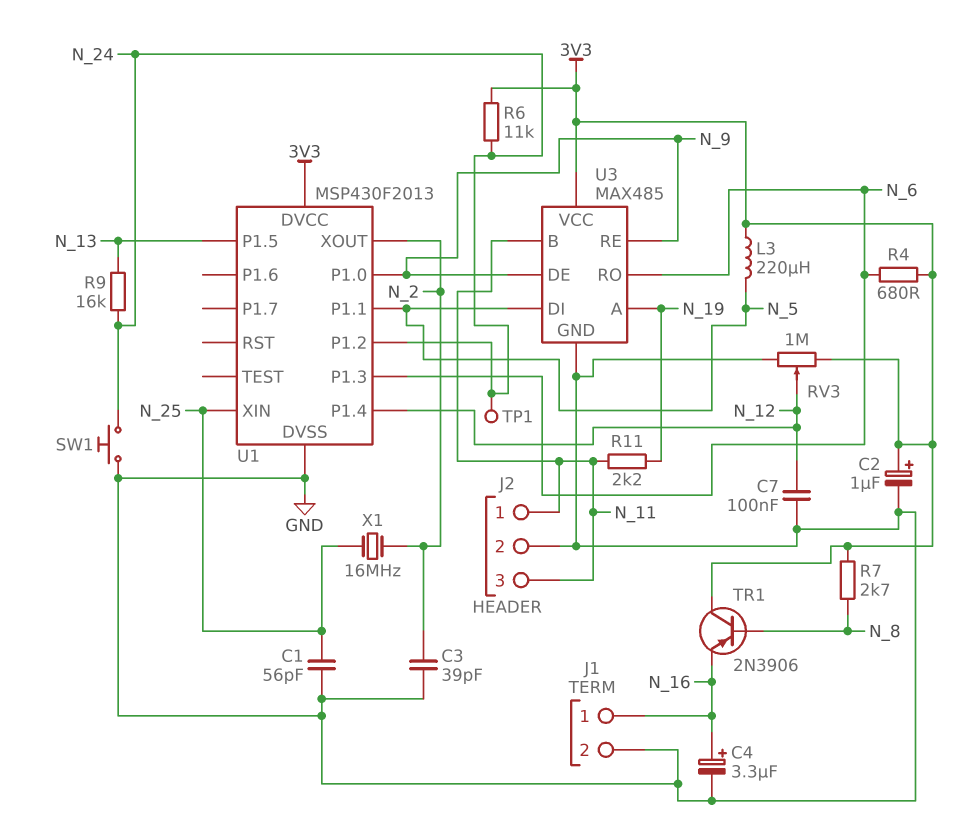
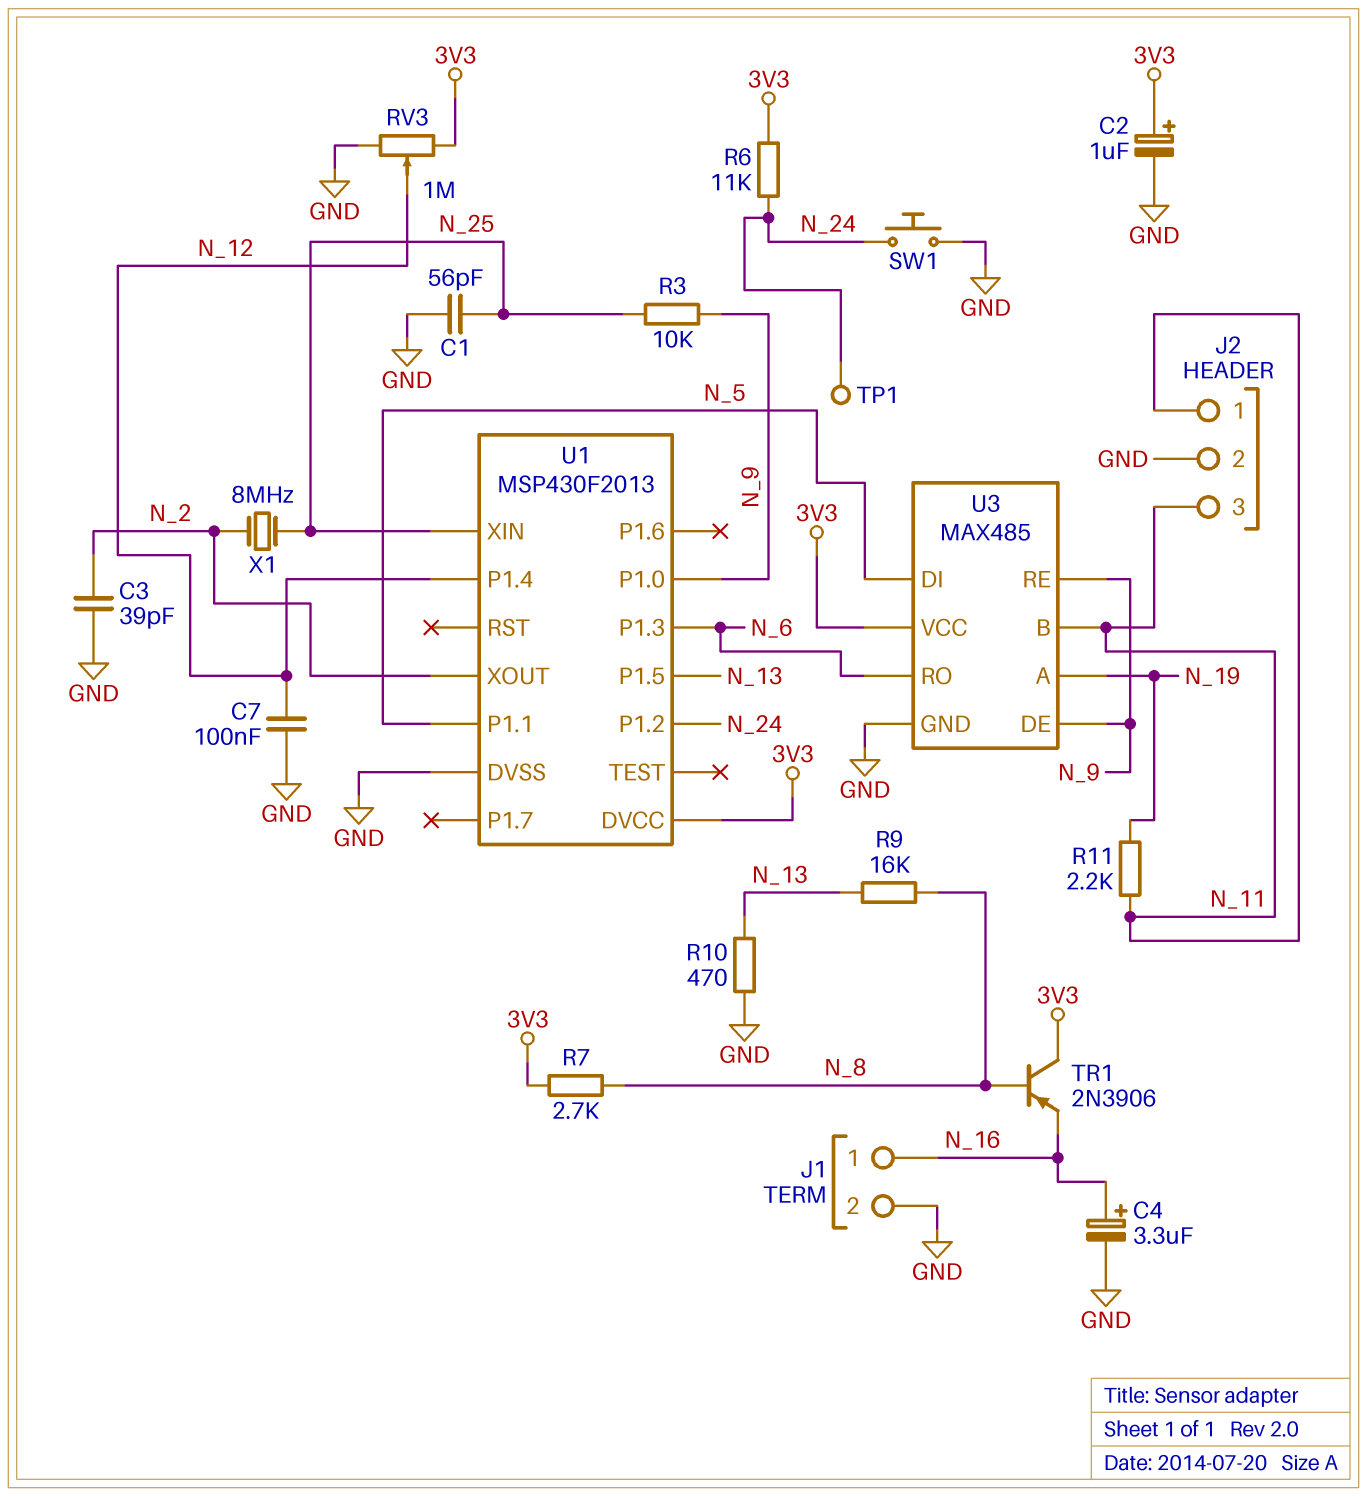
L3: 220uH (3V3, N_5) -> none
R3: none -> 10k (N_9, N_25)
R4: 680 (3V3, N_6) -> none
R9: 16k (N_13, N_24) -> 16k (N_8, N_13)
R10: none -> 470 (GND, N_13)
X1: 16MHz (N_2, N_25) -> 8MHz (N_2, N_25)

